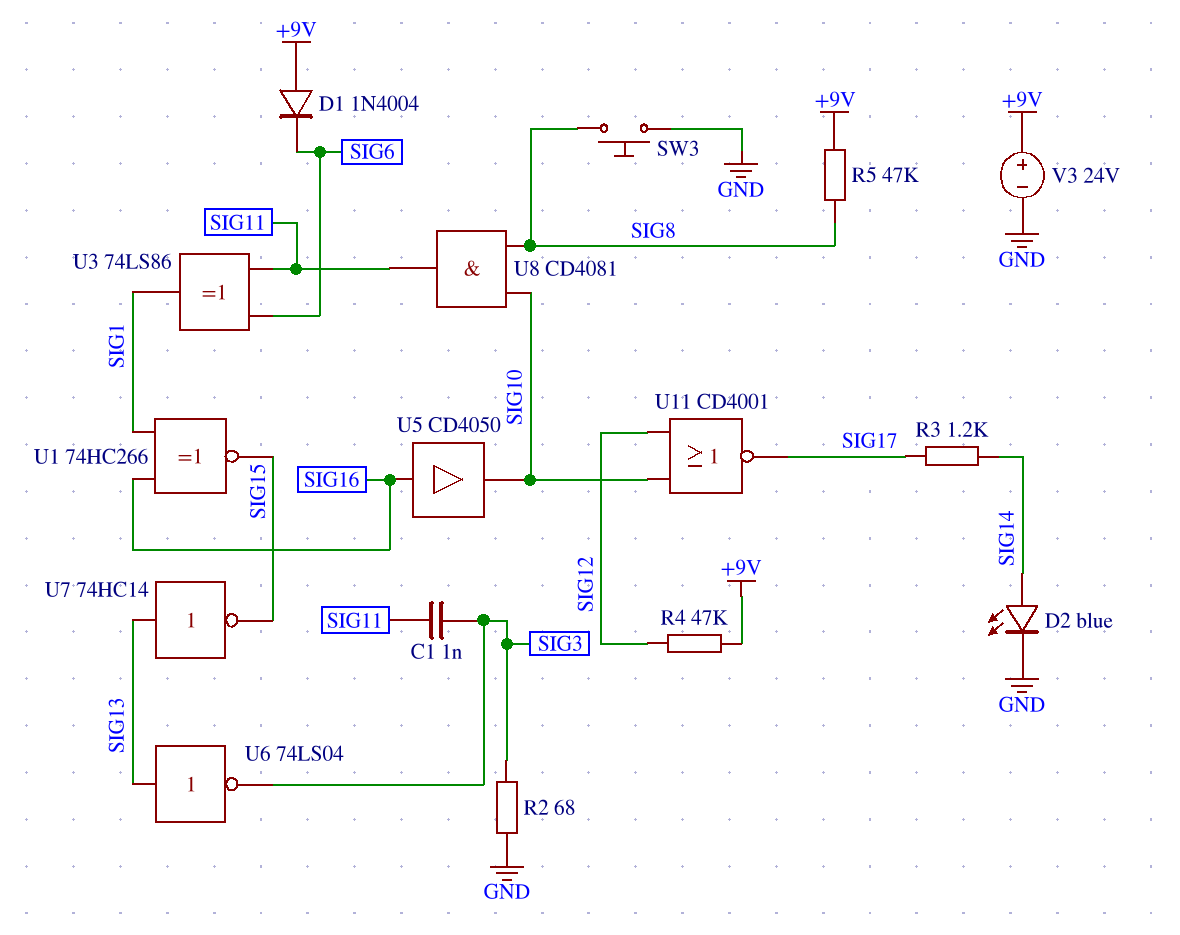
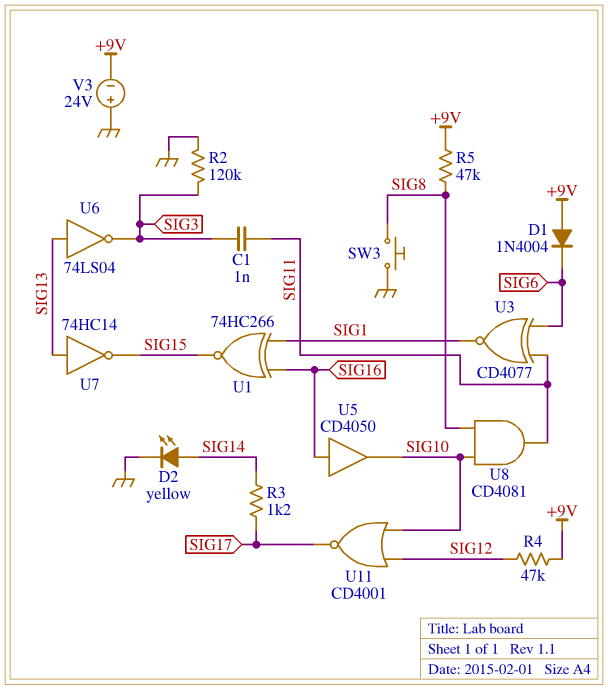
D2: LED blue (A SIG14, K GND) -> LED yellow (A SIG14, K GND)
R2: 68 (GND, SIG3) -> 120k (GND, SIG3)
U3: XOR 74LS86 (in SIG6, in SIG11, out SIG1) -> XNOR CD4077 (in SIG6, in SIG11, out SIG1)
V3: 24V (plus +9V, minus GND) -> 24V (plus GND, minus +9V)

